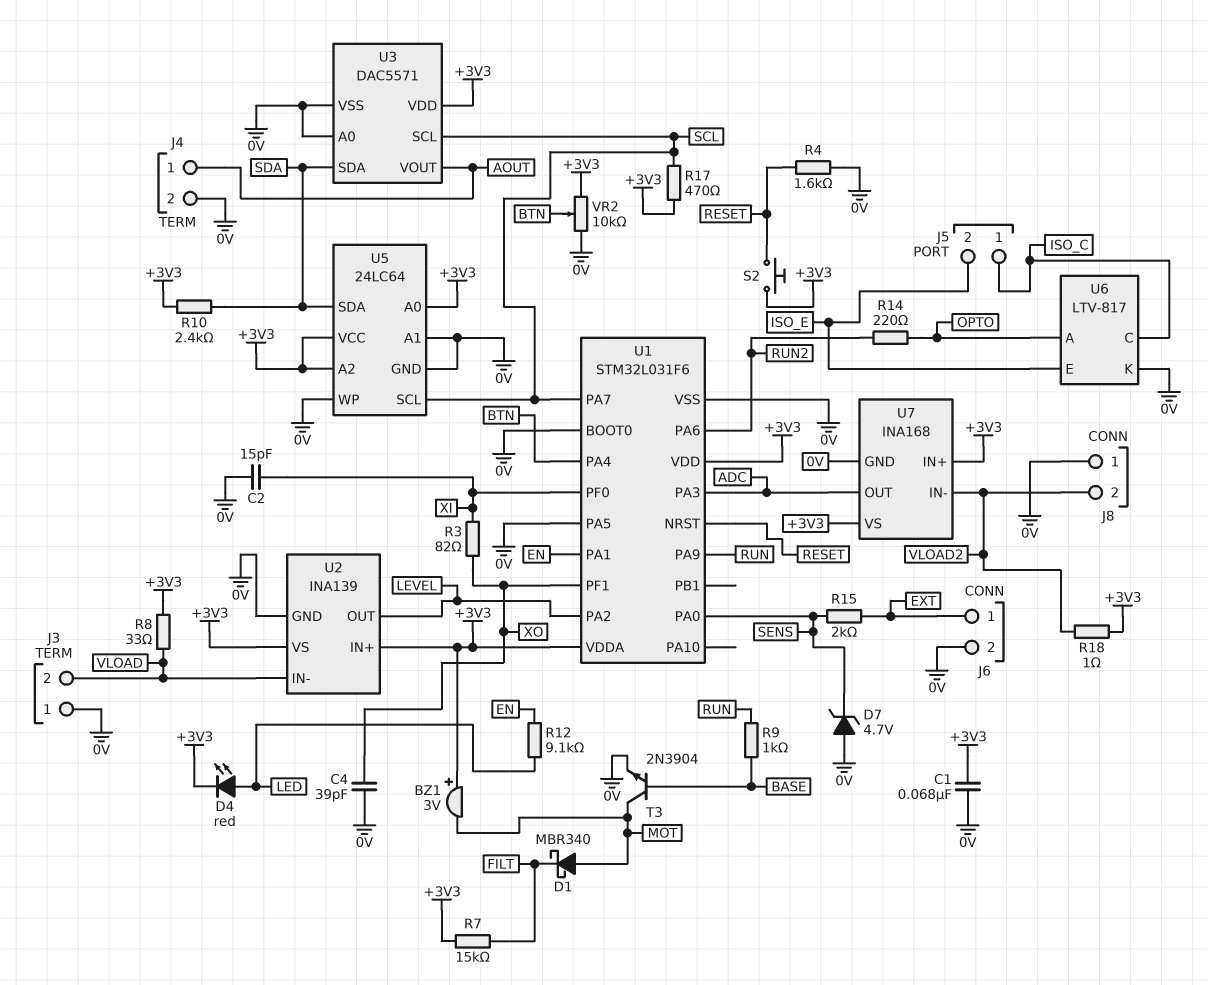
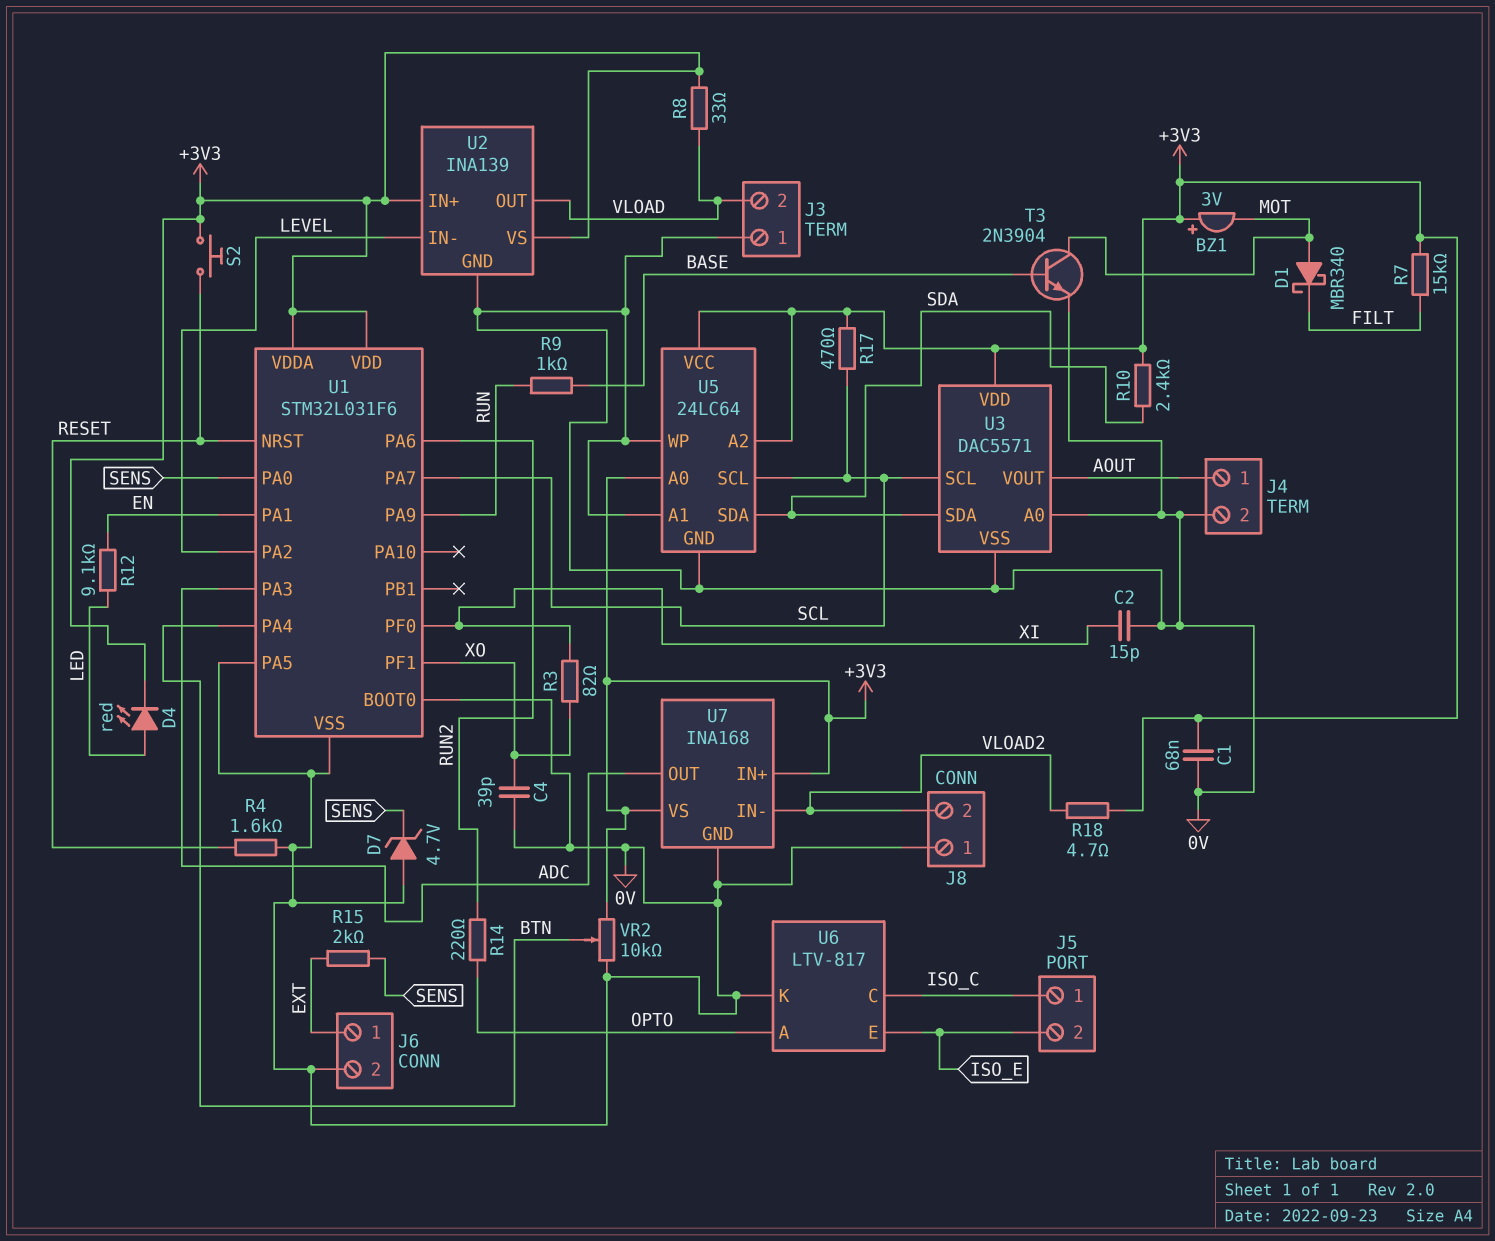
R18: 1 (+3V3, VLOAD2) -> 4.7 (+3V3, VLOAD2)
U2 pin IN-: VLOAD -> LEVEL
U2 pin OUT: LEVEL -> VLOAD

